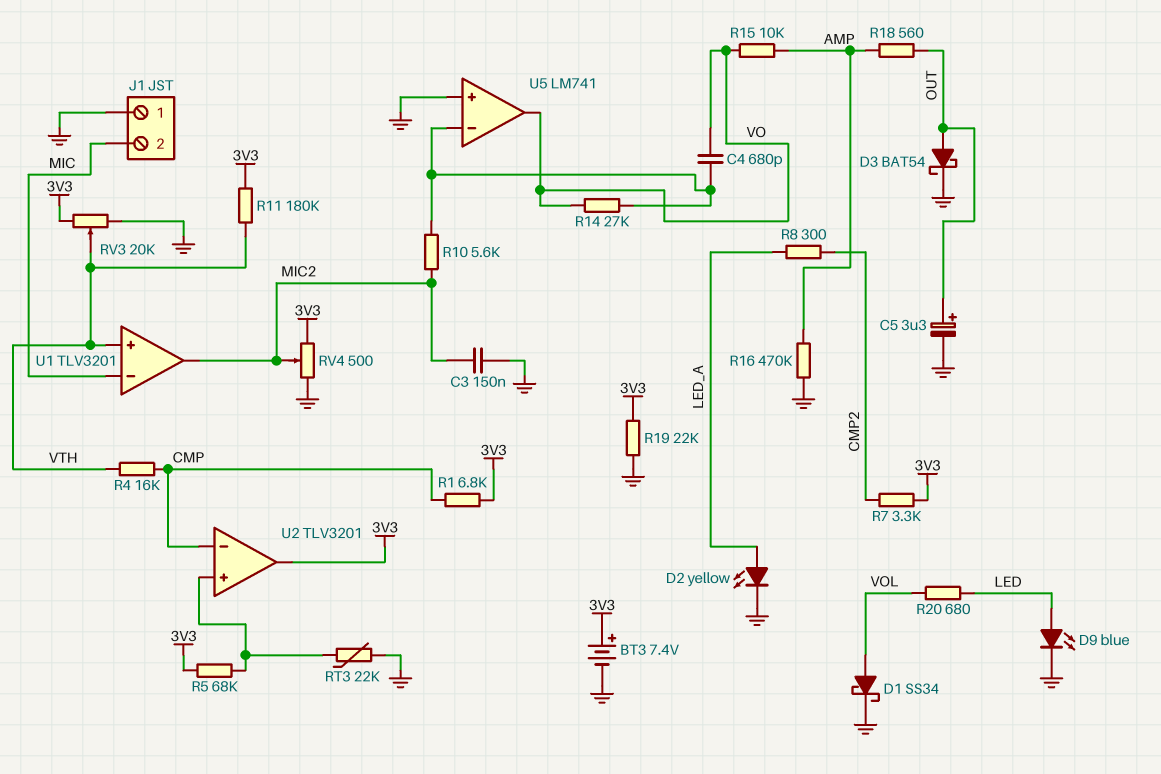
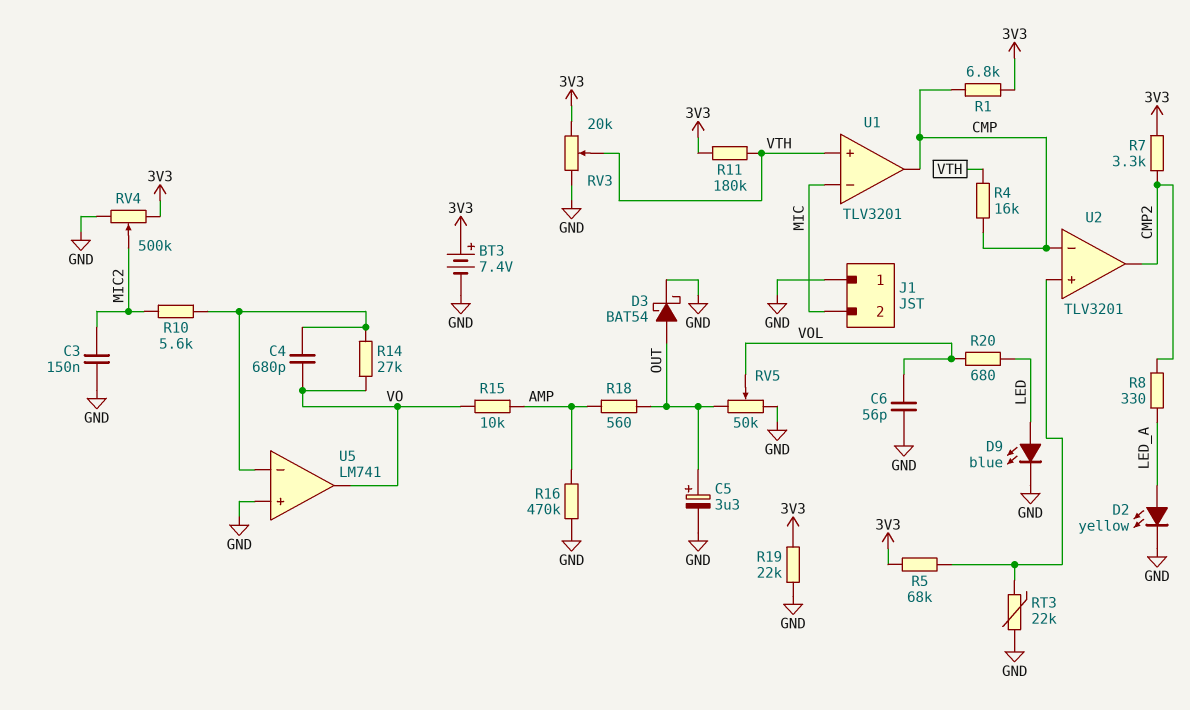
C6: none -> 56pF (GND, VOL)
D1: schottky SS34 (A VOL, K GND) -> none
R8: 300 (CMP2, LED_A) -> 330 (CMP2, LED_A)
RV4: 500 (3V3, GND, wiper MIC2) -> 500k (3V3, GND, wiper MIC2)
RV5: none -> 50k (GND, OUT, wiper VOL)
U1 pin out: MIC2 -> CMP
U2 pin out: 3V3 -> CMP2

